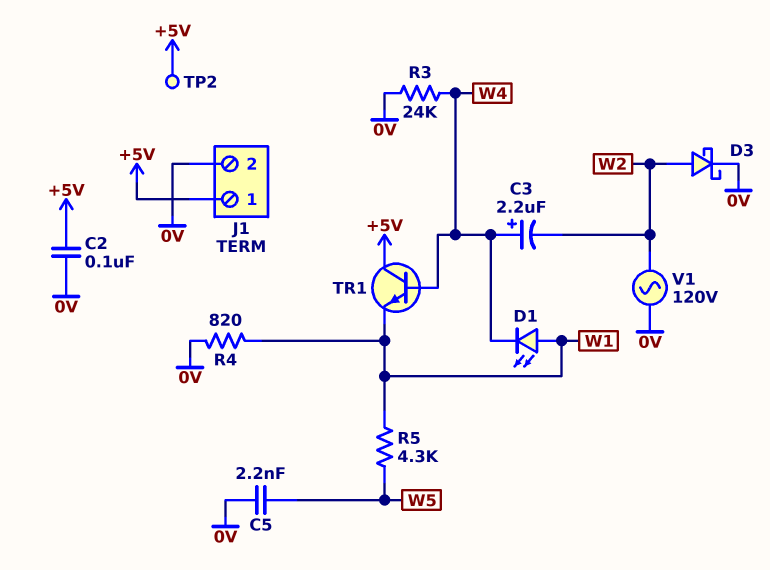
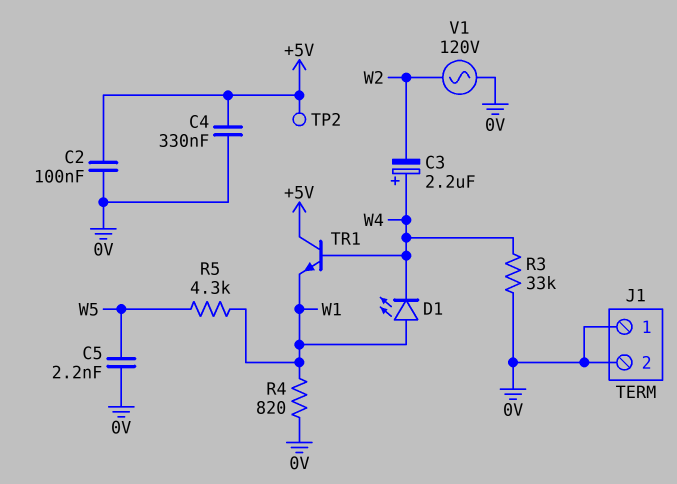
C4: none -> 330nF (+5V, 0V)
D3: schottky (A W2, K 0V) -> none
J1 pin 1: +5V -> 0V
R3: 24k (0V, W4) -> 33k (0V, W4)

